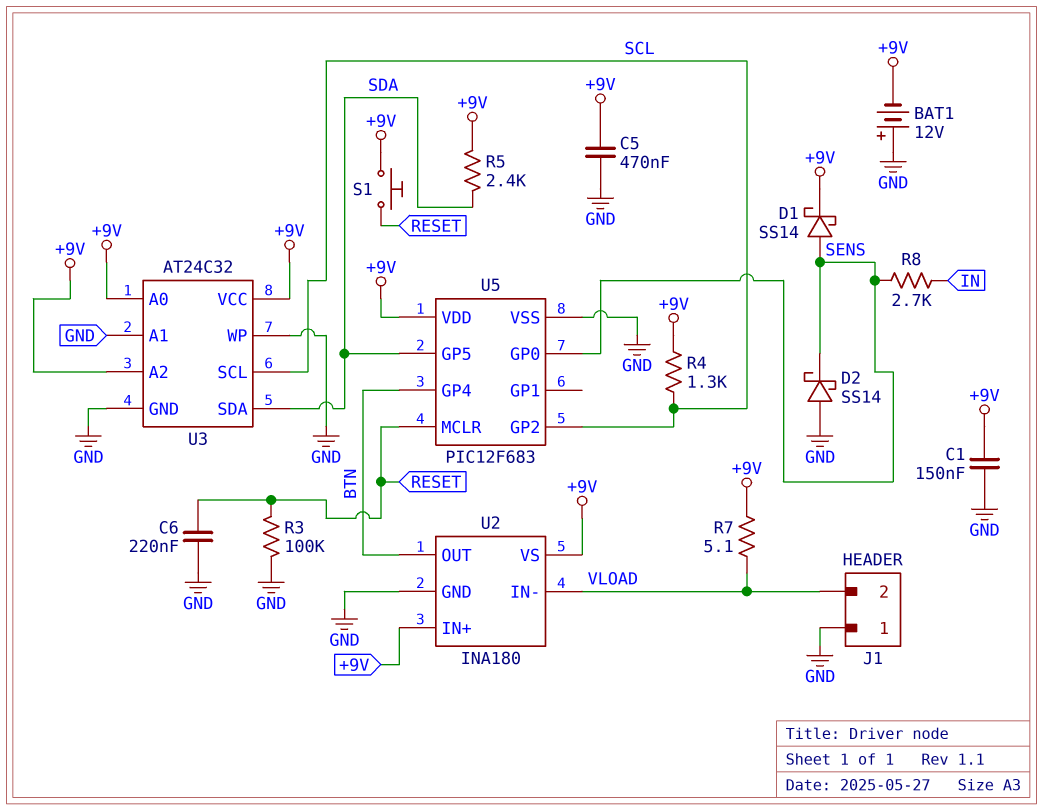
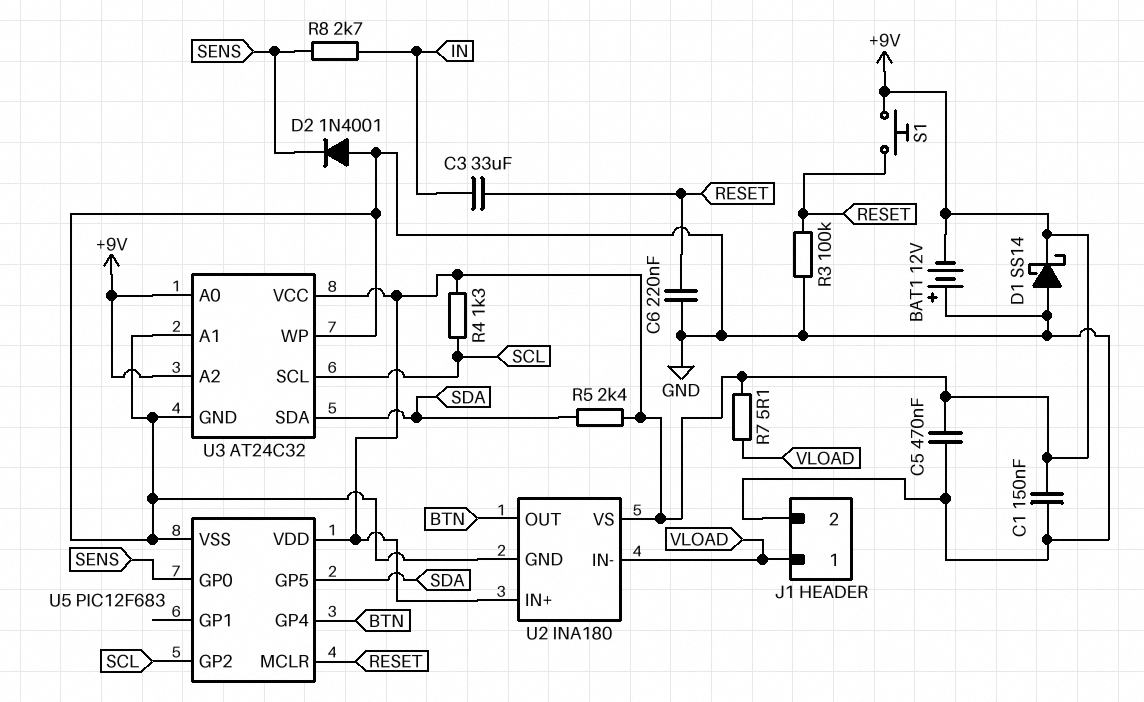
C3: none -> 33uF (IN, RESET)
D1: schottky SS14 (A SENS, K +9V) -> schottky SS14 (A GND, K +9V)
D2: schottky SS14 (A GND, K SENS) -> diode 1N4001 (A GND, K SENS)
J1 pin 1: GND -> VLOAD
J1 pin 2: VLOAD -> GND

